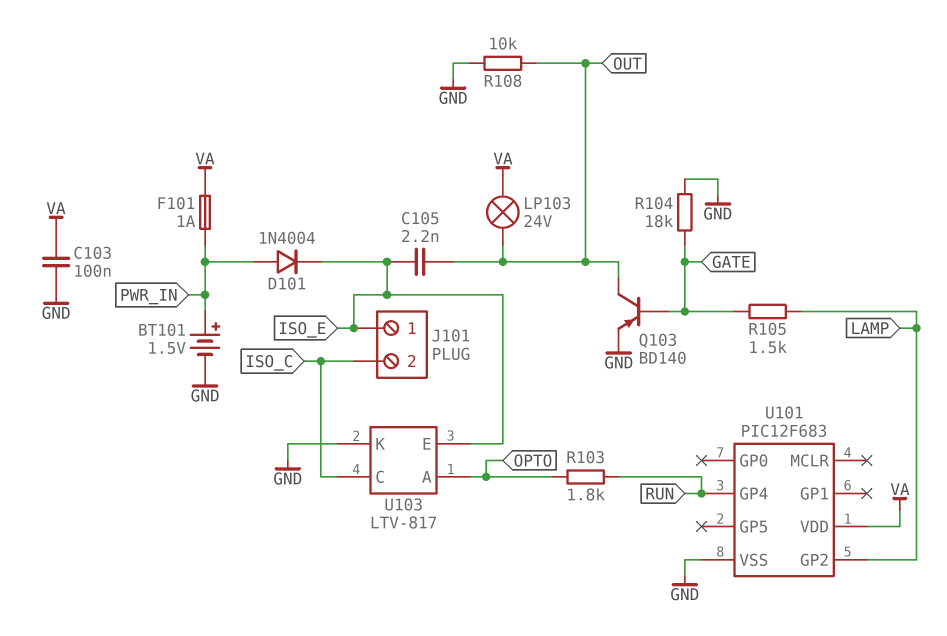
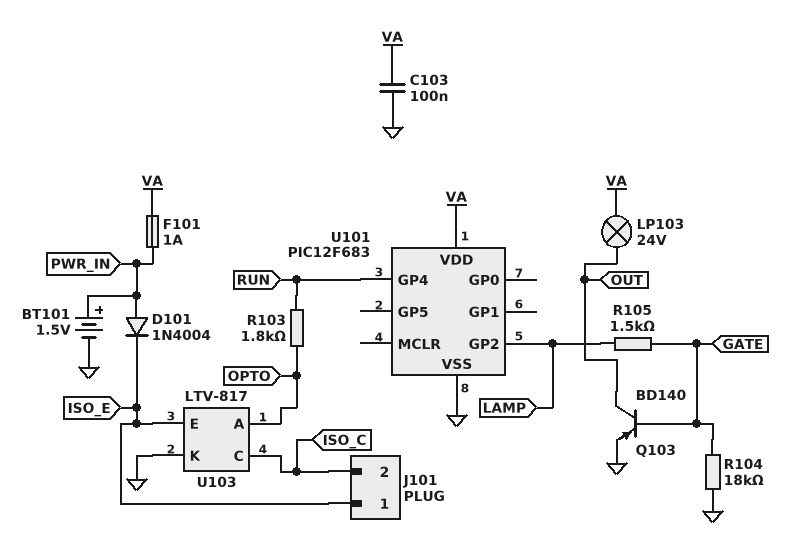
C105: 2.2nF (ISO_E, OUT) -> none
R108: 10k (GND, OUT) -> none

